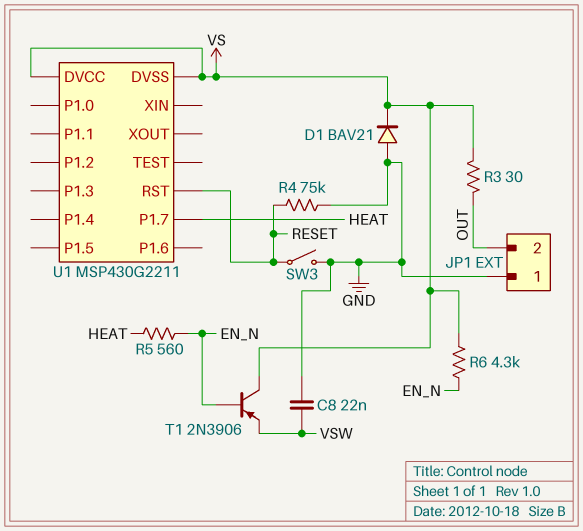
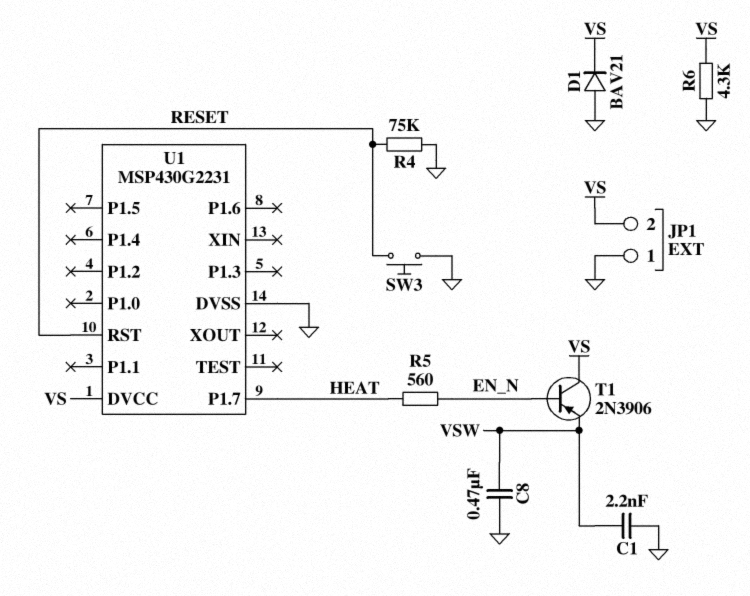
C1: none -> 2.2nF (GND, VSW)
C8: 22nF (GND, VSW) -> 470nF (GND, VSW)
JP1 pin 2: OUT -> VS
R3: 30 (OUT, VS) -> none
R6: 4.3k (EN_N, VS) -> 4.3k (GND, VS)
SW3: switch (GND, RESET) -> button (GND, RESET)
U1: MSP430G2211 -> MSP430G2231
U1 pin DVSS: VS -> GND

